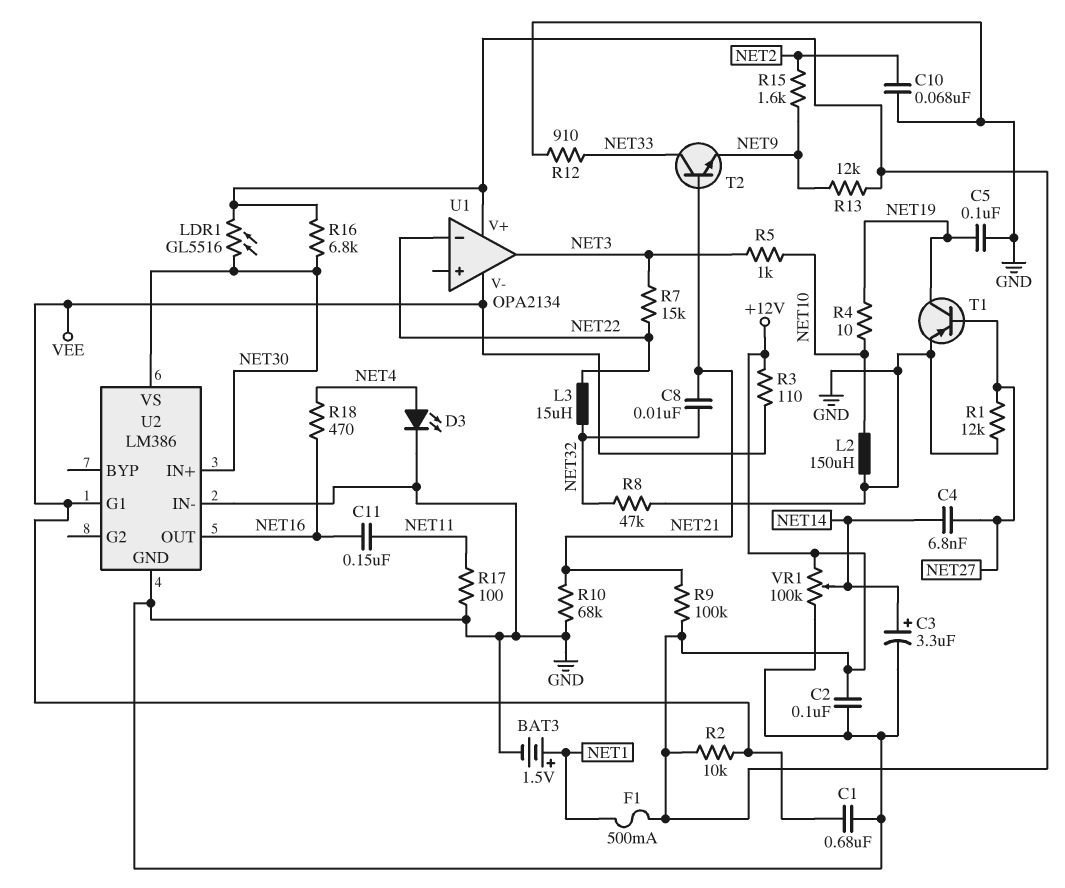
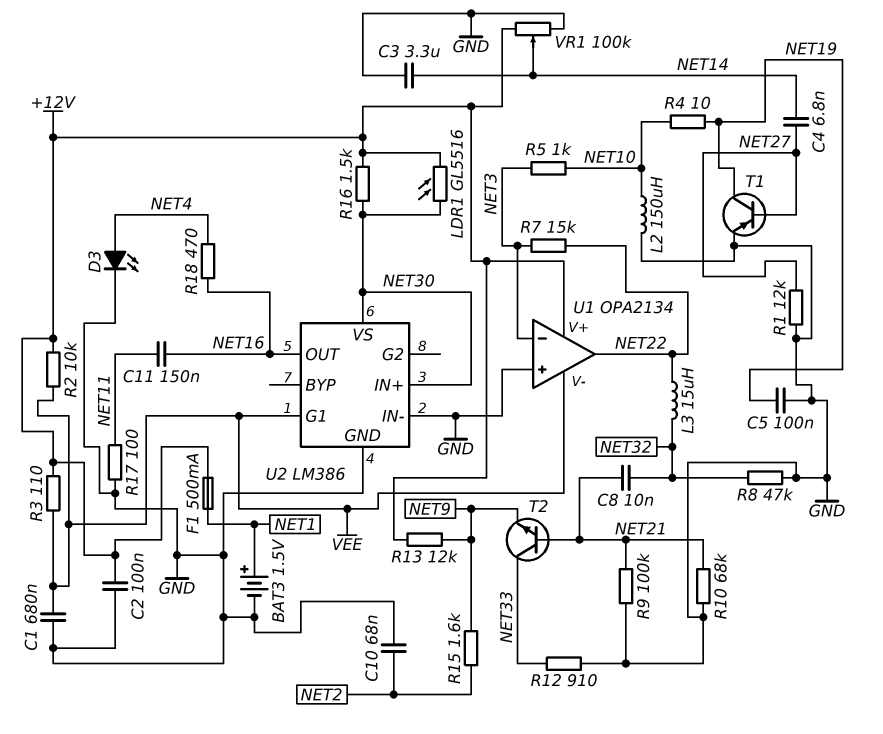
C3: 3.3uF (plus NET14, minus GND) -> 3.3uF (GND, NET14)
R9: 100k (+12V, NET21) -> 100k (GND, NET21)
R16: 6.8k (+12V, NET30) -> 1.5k (+12V, NET30)
U1 pin in+: none -> GND
U1 pin in-: NET22 -> NET3
U1 pin out: NET3 -> NET22

